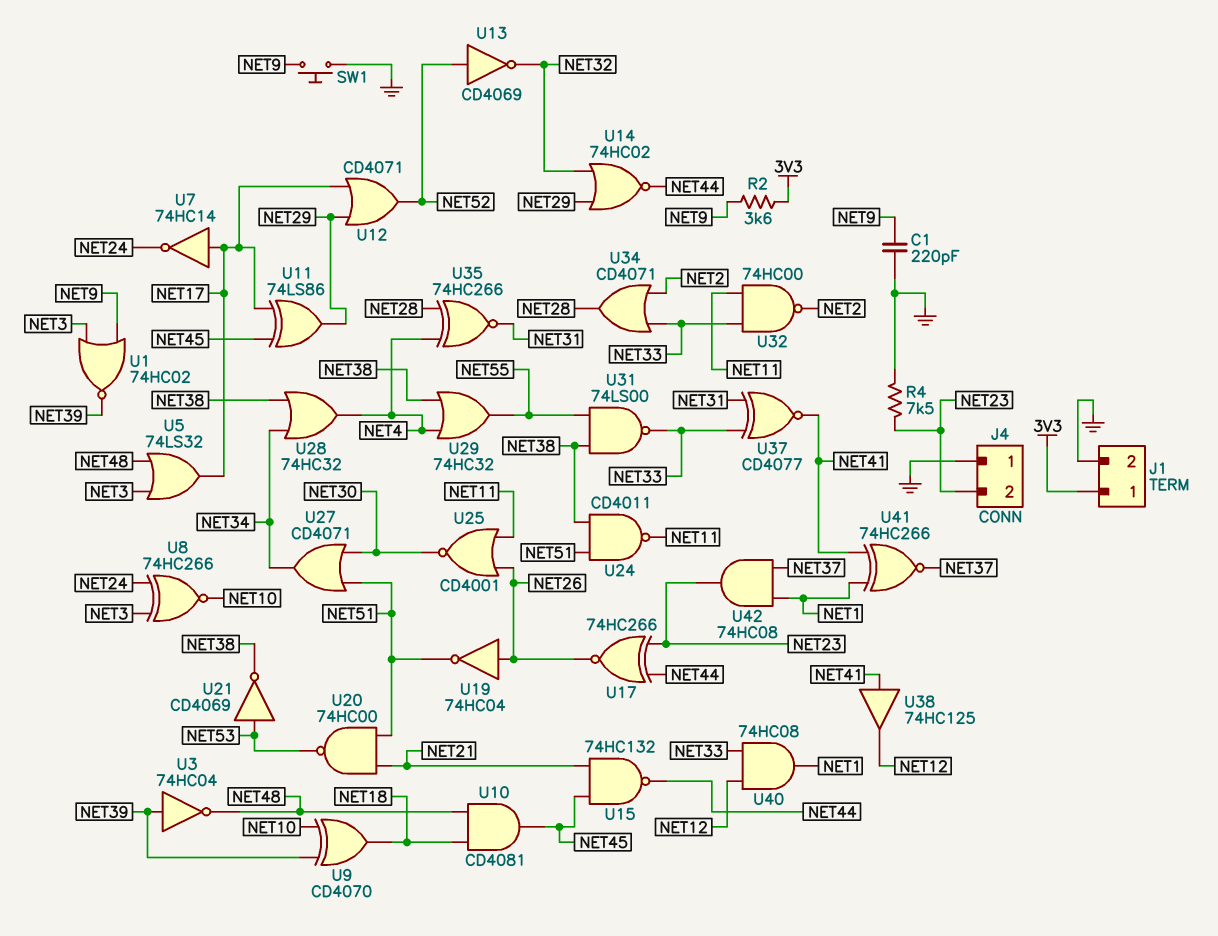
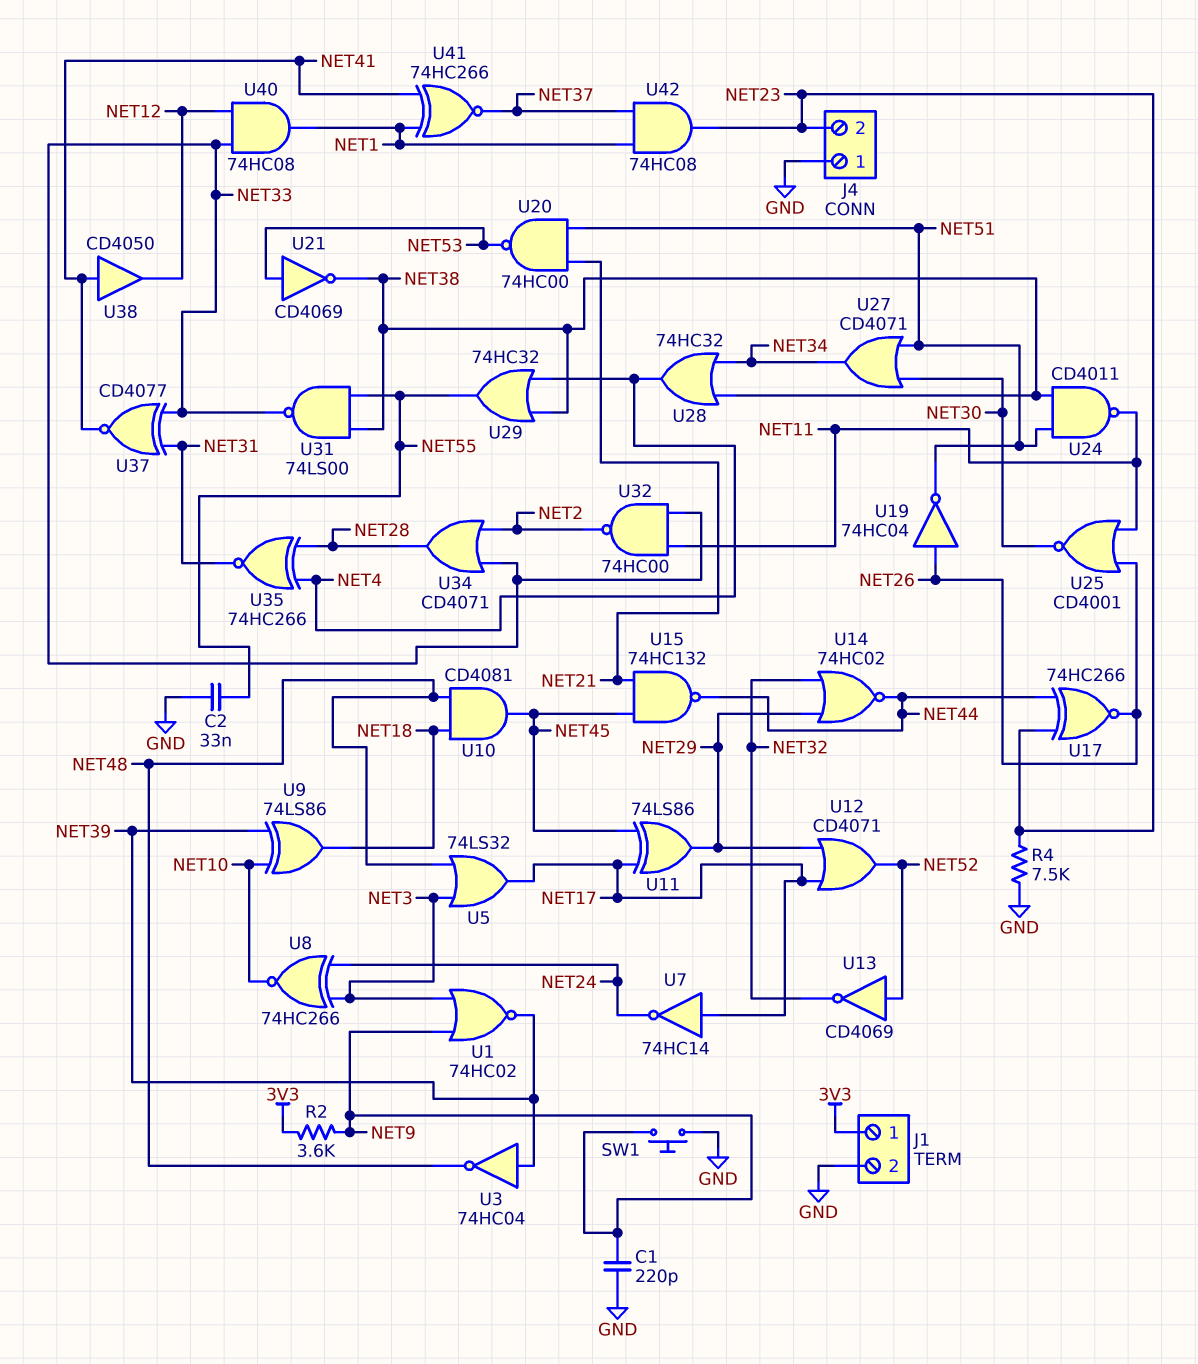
C2: none -> 33nF (GND, NET55)
U9: XOR CD4070 (in NET10, in NET39, out NET18) -> XOR 74LS86 (in NET10, in NET39, out NET18)
U38: buffer 74HC125 (in NET41, out NET12) -> buffer CD4050 (in NET41, out NET12)

